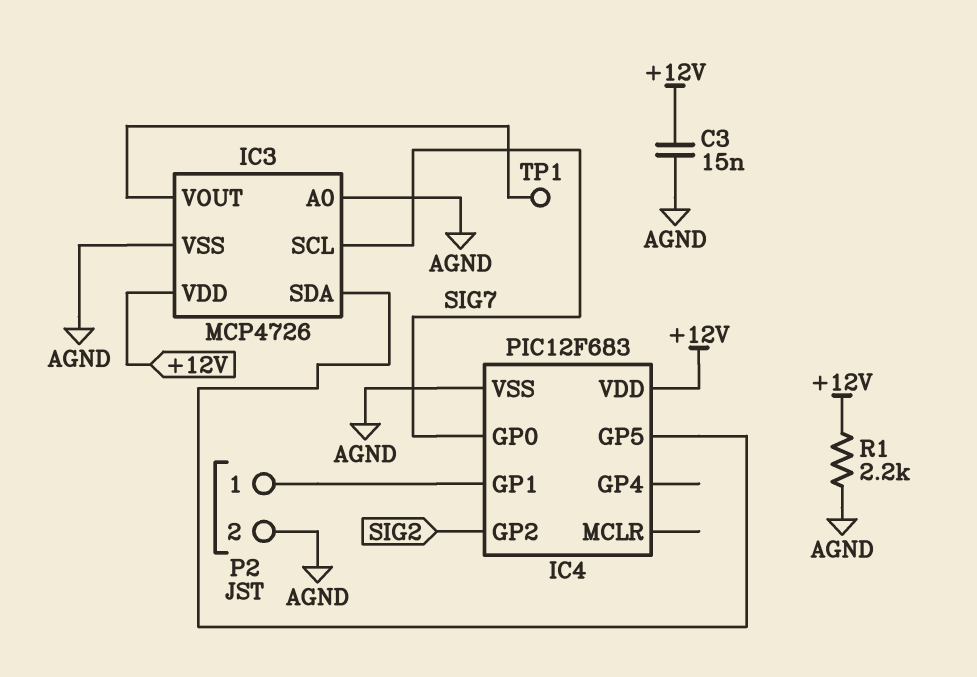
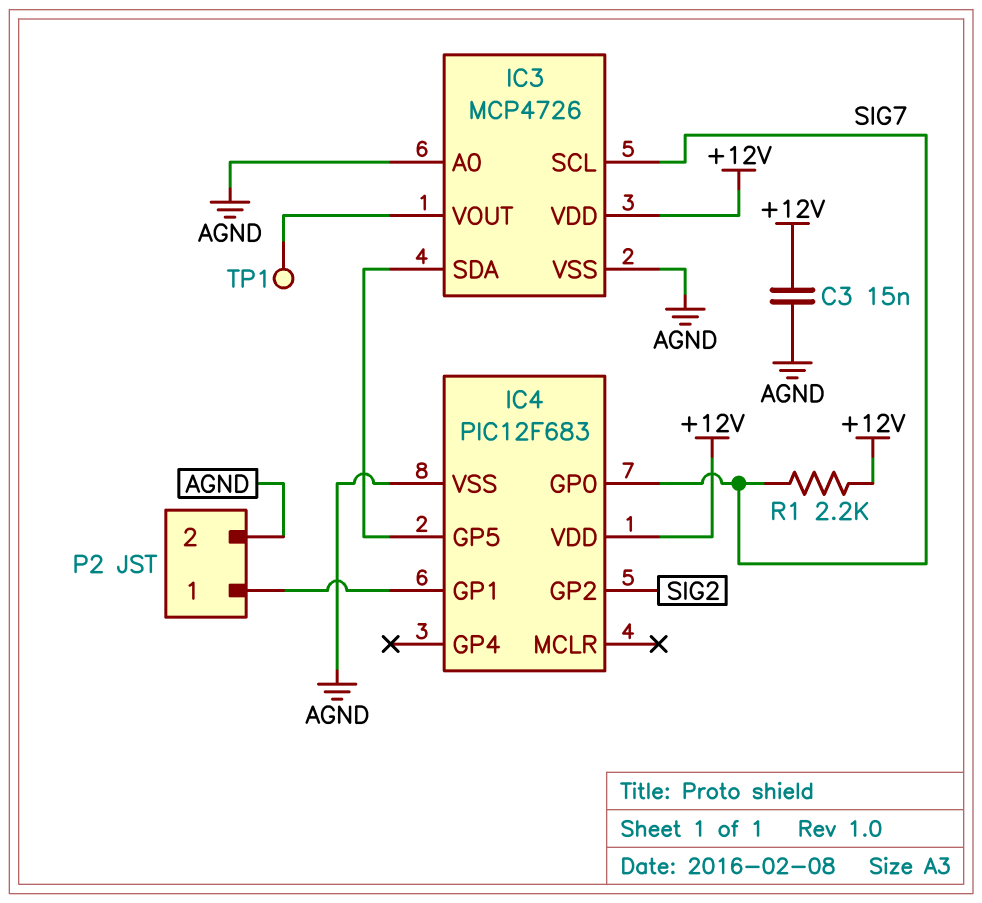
R1: 2.2k (+12V, AGND) -> 2.2k (+12V, SIG7)

